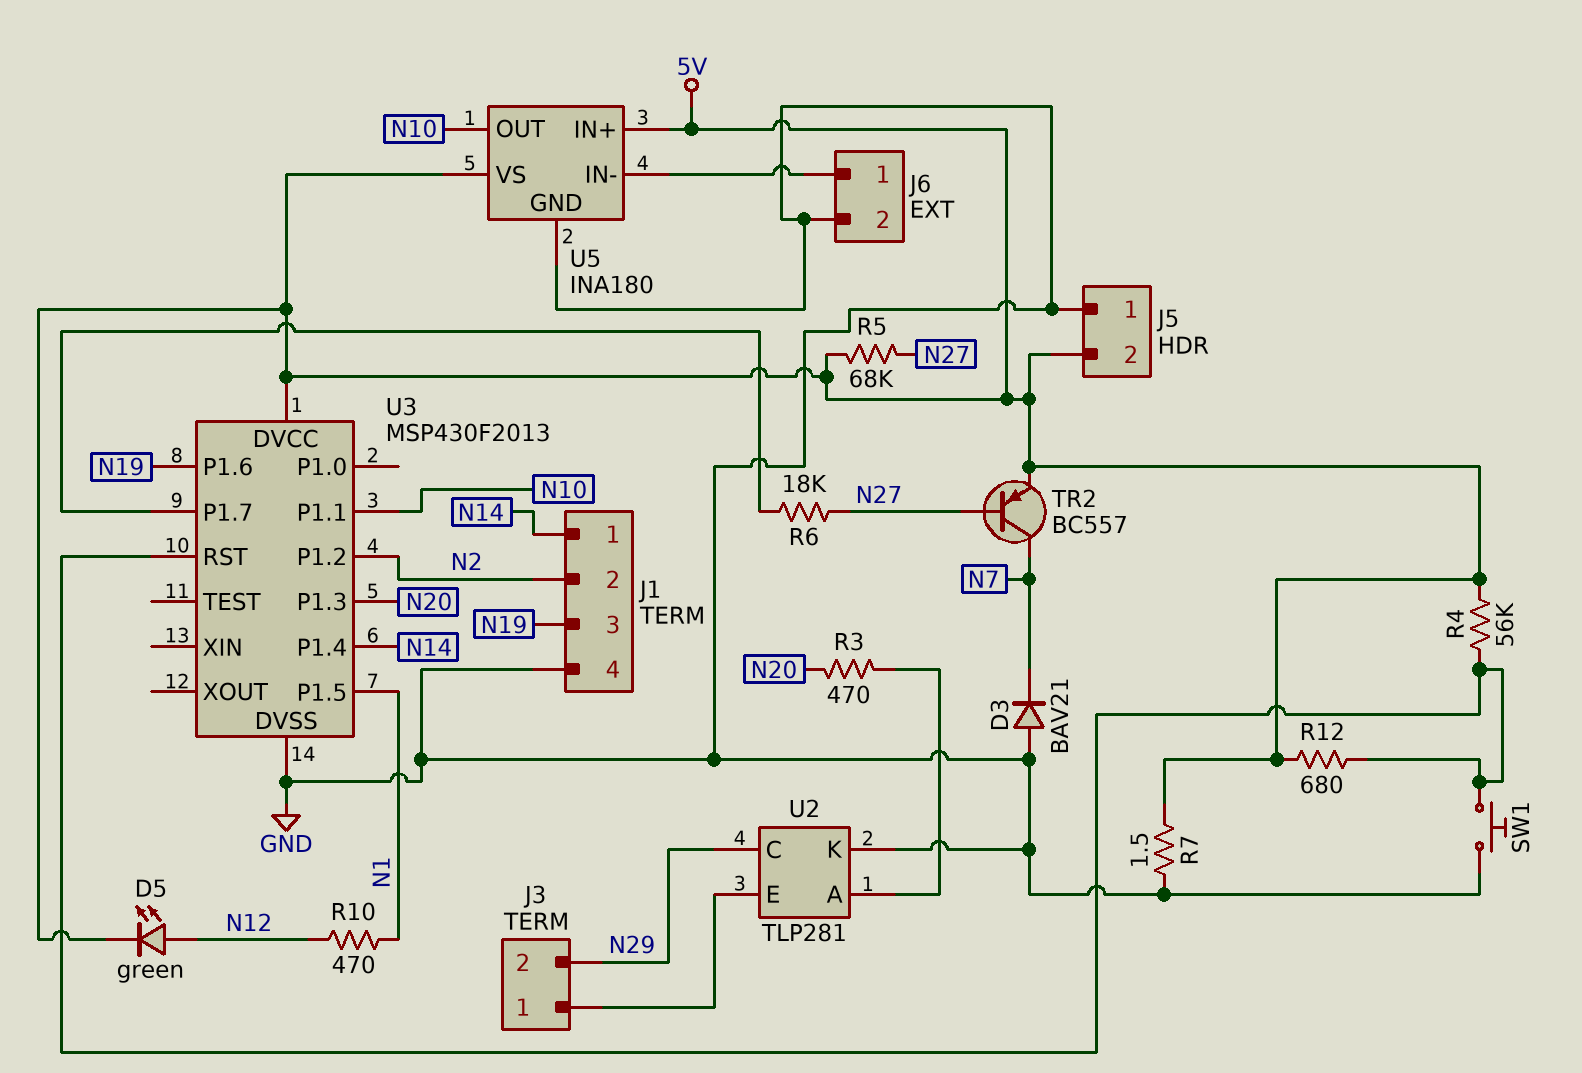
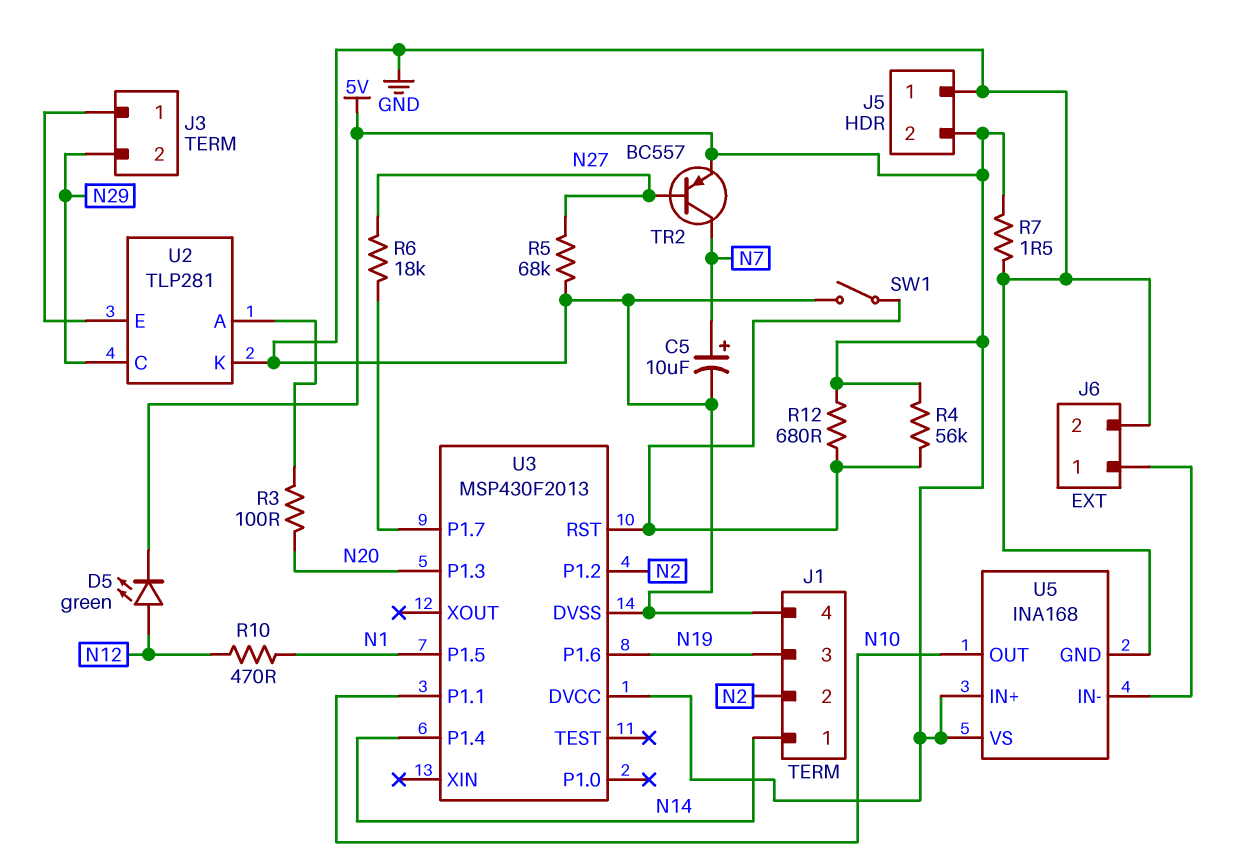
C5: none -> 10uF (plus N7, minus GND)
D3: diode BAV21 (A GND, K N7) -> none
R3: 470 (N20, U2/A) -> 100 (N20, U2/A)
R5: 68k (5V, N27) -> 68k (GND, N27)
SW1: button (GND, U3/RST) -> switch (GND, U3/RST)
U5: INA180 -> INA168

